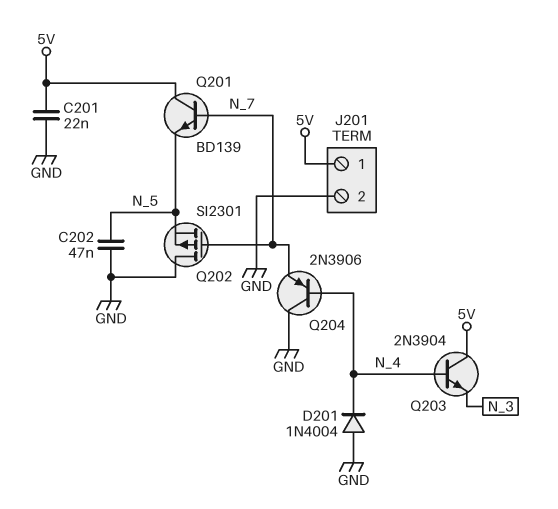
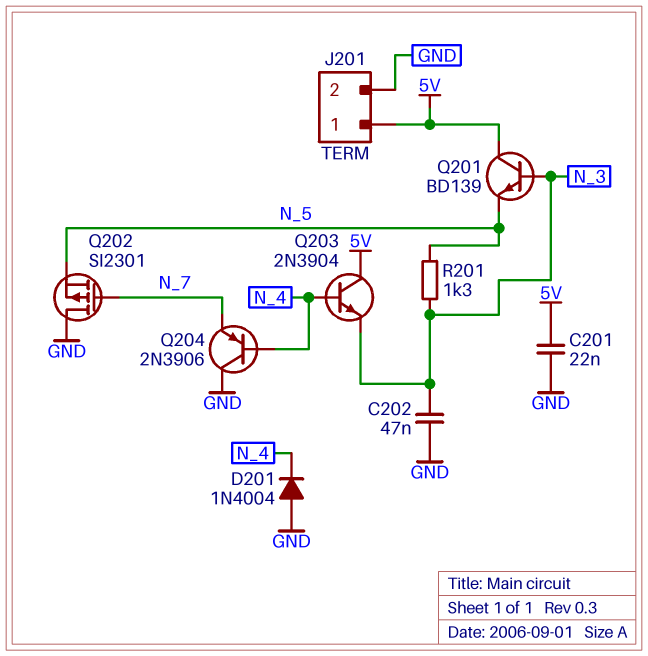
C202: 47nF (GND, N_5) -> 47nF (GND, N_3)
Q201: NPN BD139 (B N_7, C 5V, E N_5) -> NPN BD139 (B N_3, C 5V, E N_5)
R201: none -> 1.3k (N_3, N_5)

